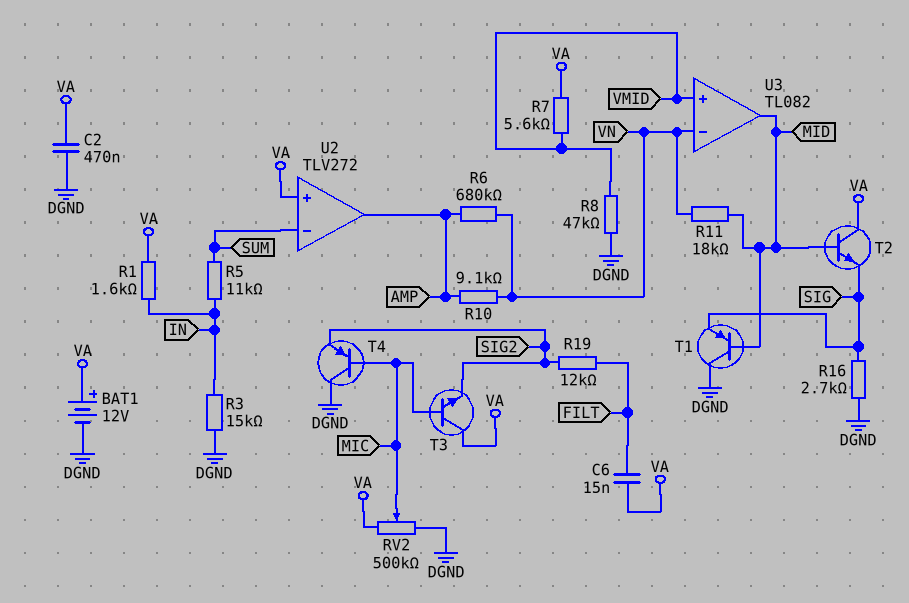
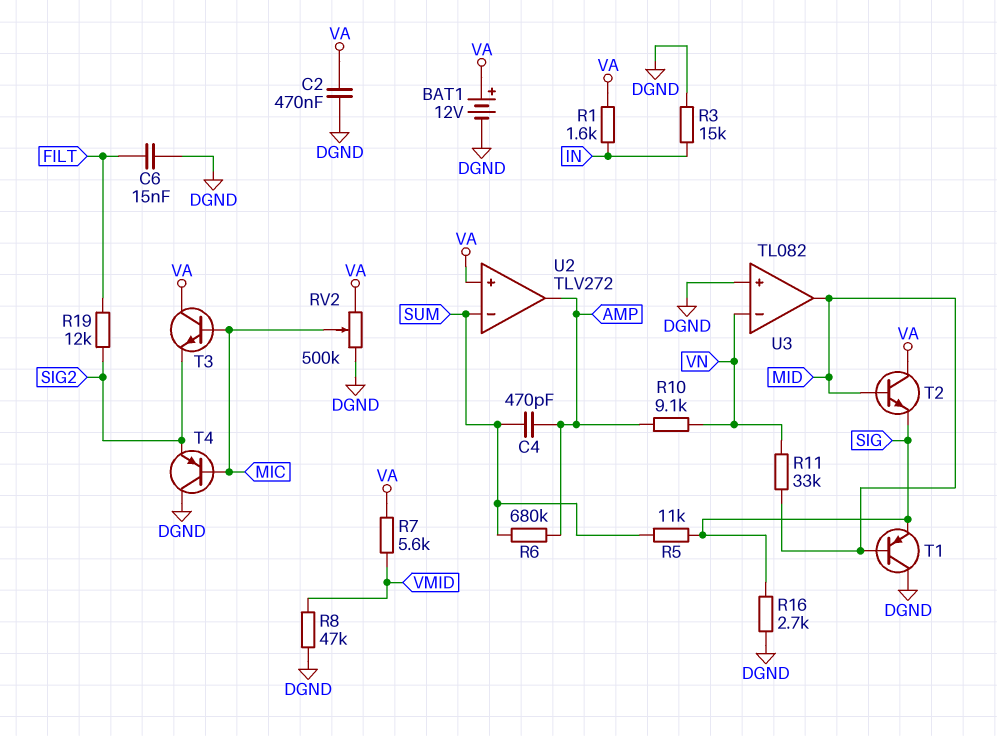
C4: none -> 470pF (AMP, SUM)
C6: 15nF (FILT, VA) -> 15nF (DGND, FILT)
R5: 11k (IN, SUM) -> 11k (SIG, SUM)
R6: 680k (AMP, VN) -> 680k (AMP, SUM)
R11: 18k (MID, VN) -> 33k (MID, VN)
U3 pin in+: VMID -> DGND

